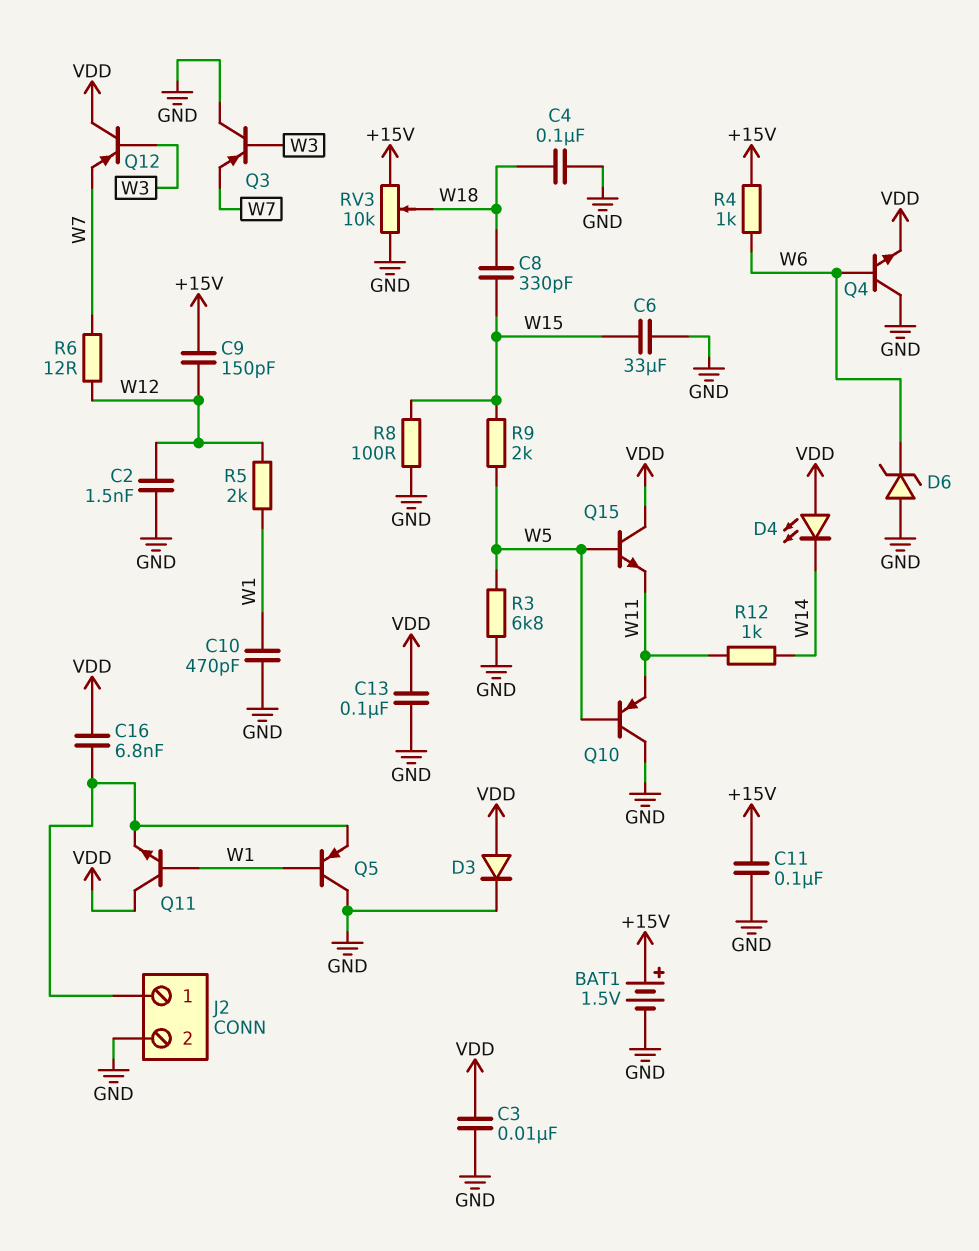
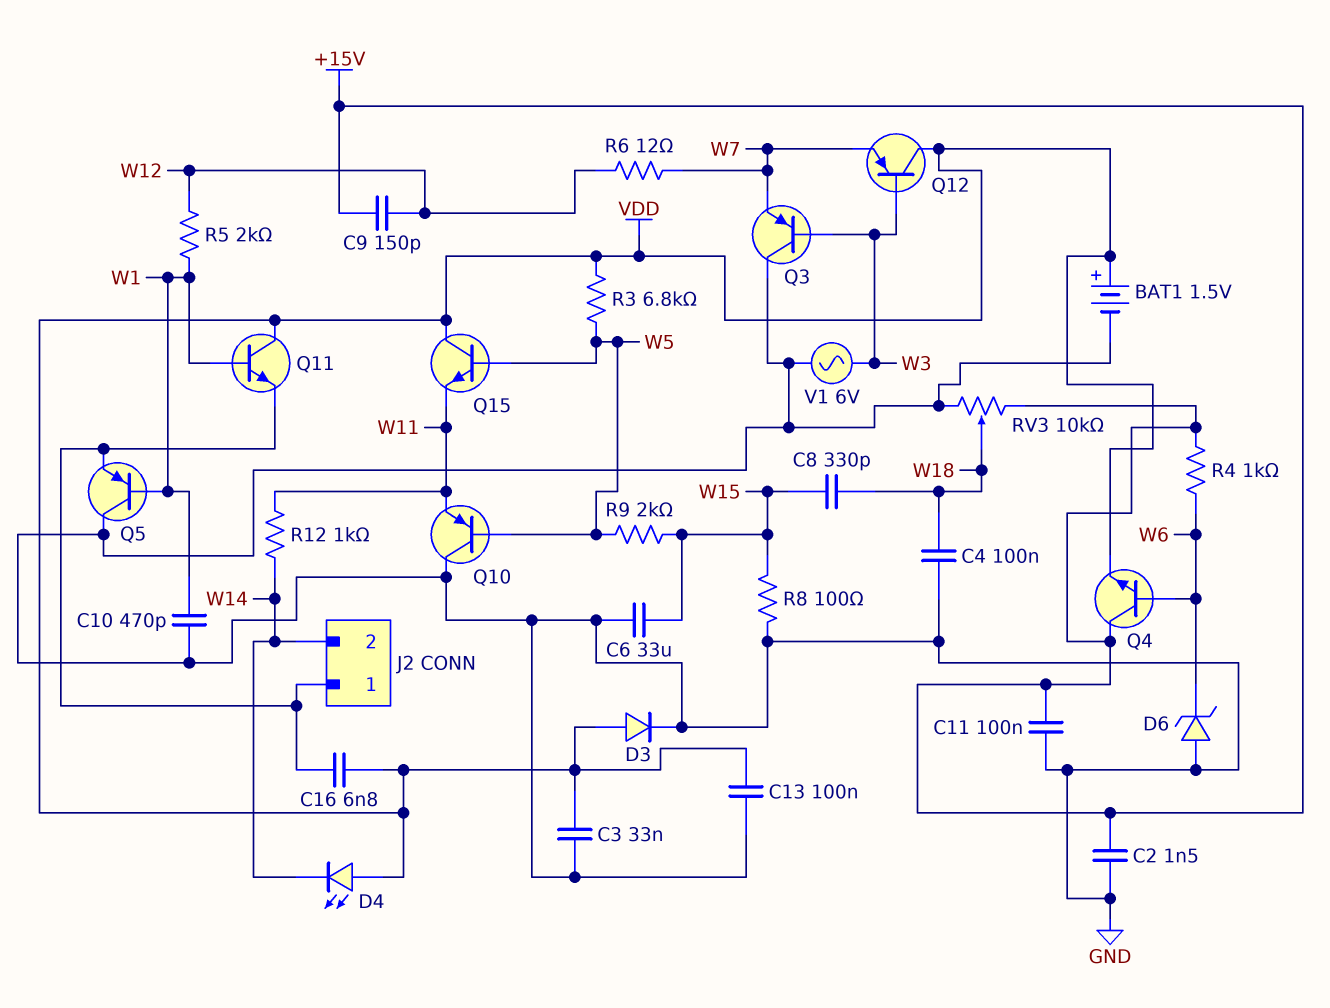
BAT1: 1.5V (plus +15V, minus GND) -> 1.5V (plus VDD, minus GND)
C2: 1.5nF (GND, W12) -> 1.5nF (+15V, GND)
C3: 10nF (GND, VDD) -> 33nF (GND, VDD)
J2 pin 2: GND -> W14
Q4: NPN (B W6, C GND, E VDD) -> NPN (B W6, C +15V, E VDD)
R3: 6.8k (GND, W5) -> 6.8k (VDD, W5)
V1: none -> AC 6V (GND, W3)

